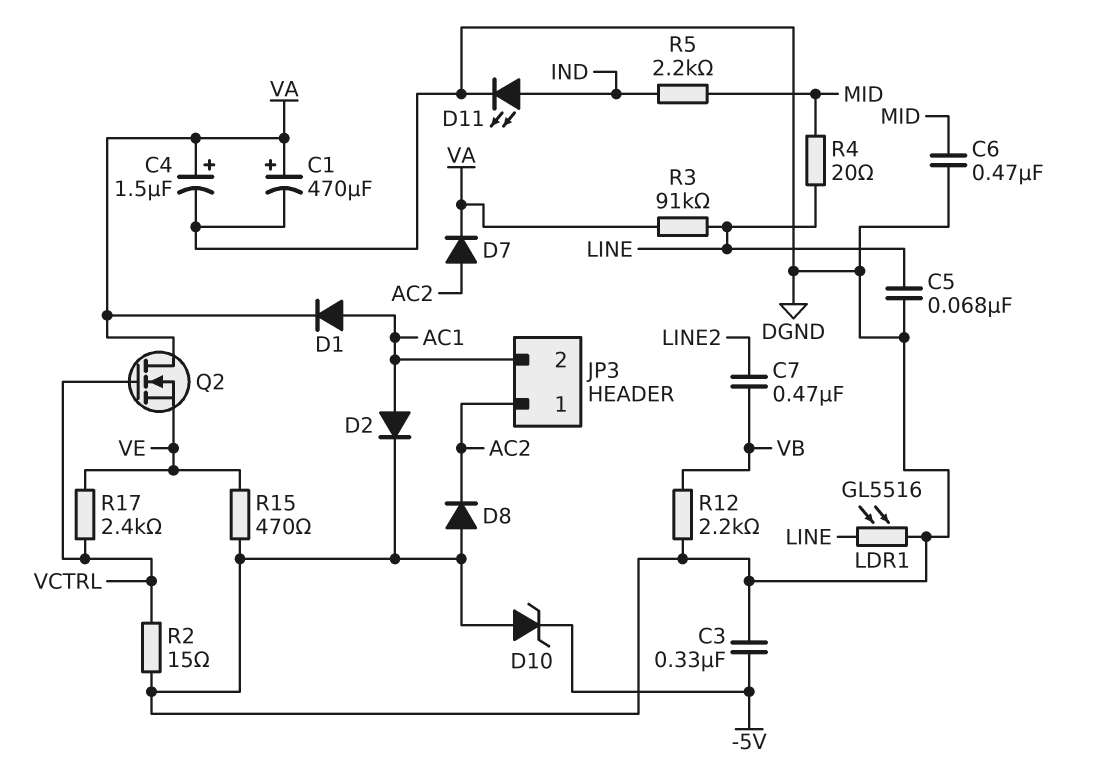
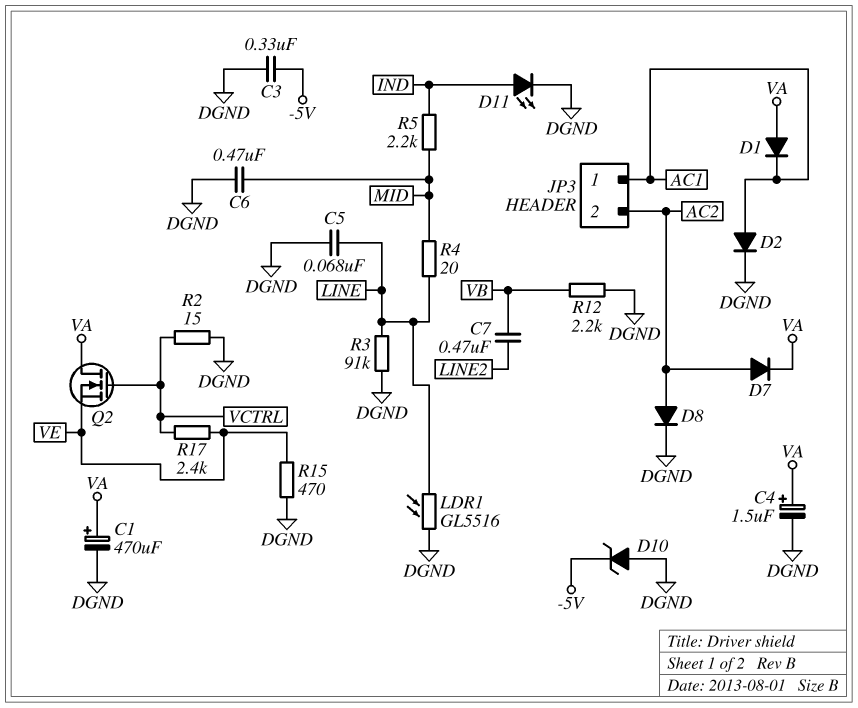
D1: diode (A AC1, K VA) -> diode (A VA, K AC1)
D8: diode (A DGND, K AC2) -> diode (A AC2, K DGND)
JP3 pin 1: AC2 -> AC1
JP3 pin 2: AC1 -> AC2
R3: 91k (LINE, VA) -> 91k (DGND, LINE)

